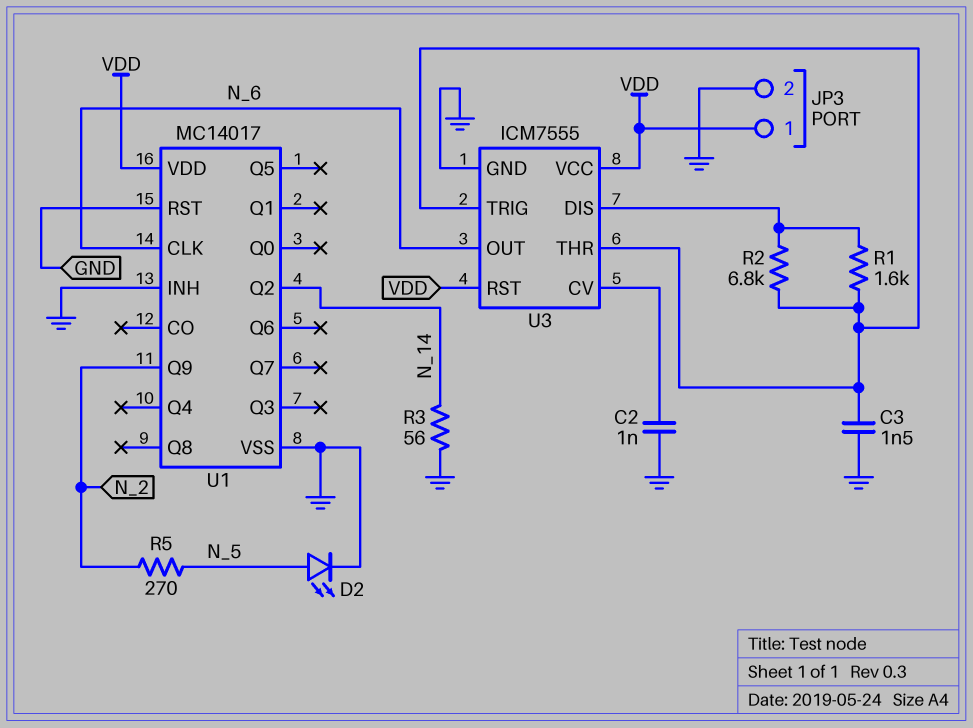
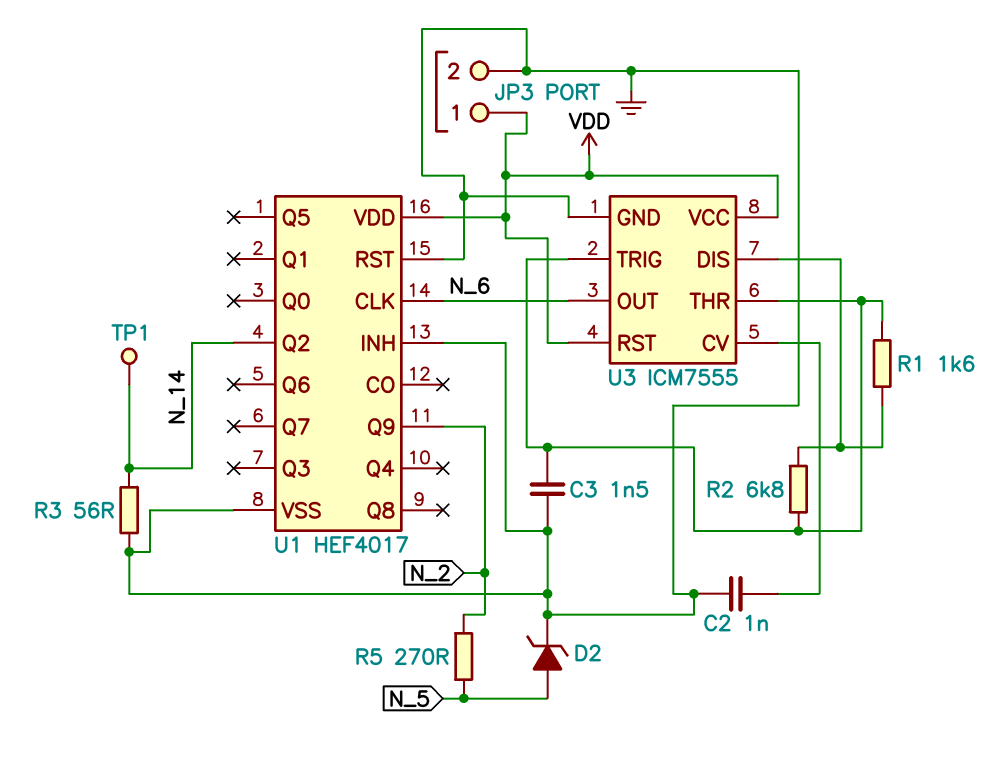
D2: LED (A N_5, K GND) -> zener (A N_5, K GND)
TP1: none -> test point (N_14)
U1: MC14017 -> HEF4017

